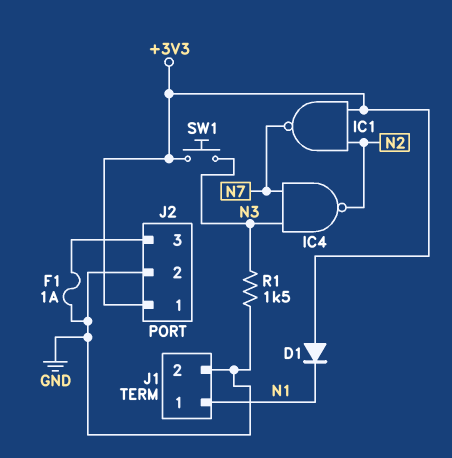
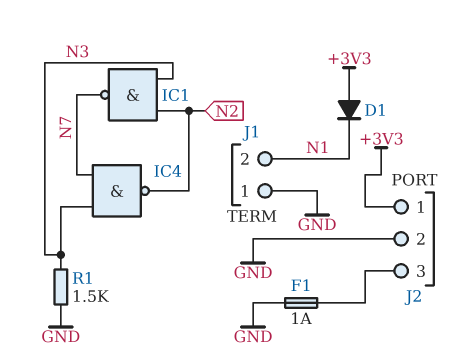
IC1: NAND (in +3V3, in N2, out N7) -> NAND (in N2, in N3, out N7)
J1 pin 1: N1 -> GND
J1 pin 2: GND -> N1
SW1: button (+3V3, N3) -> none

